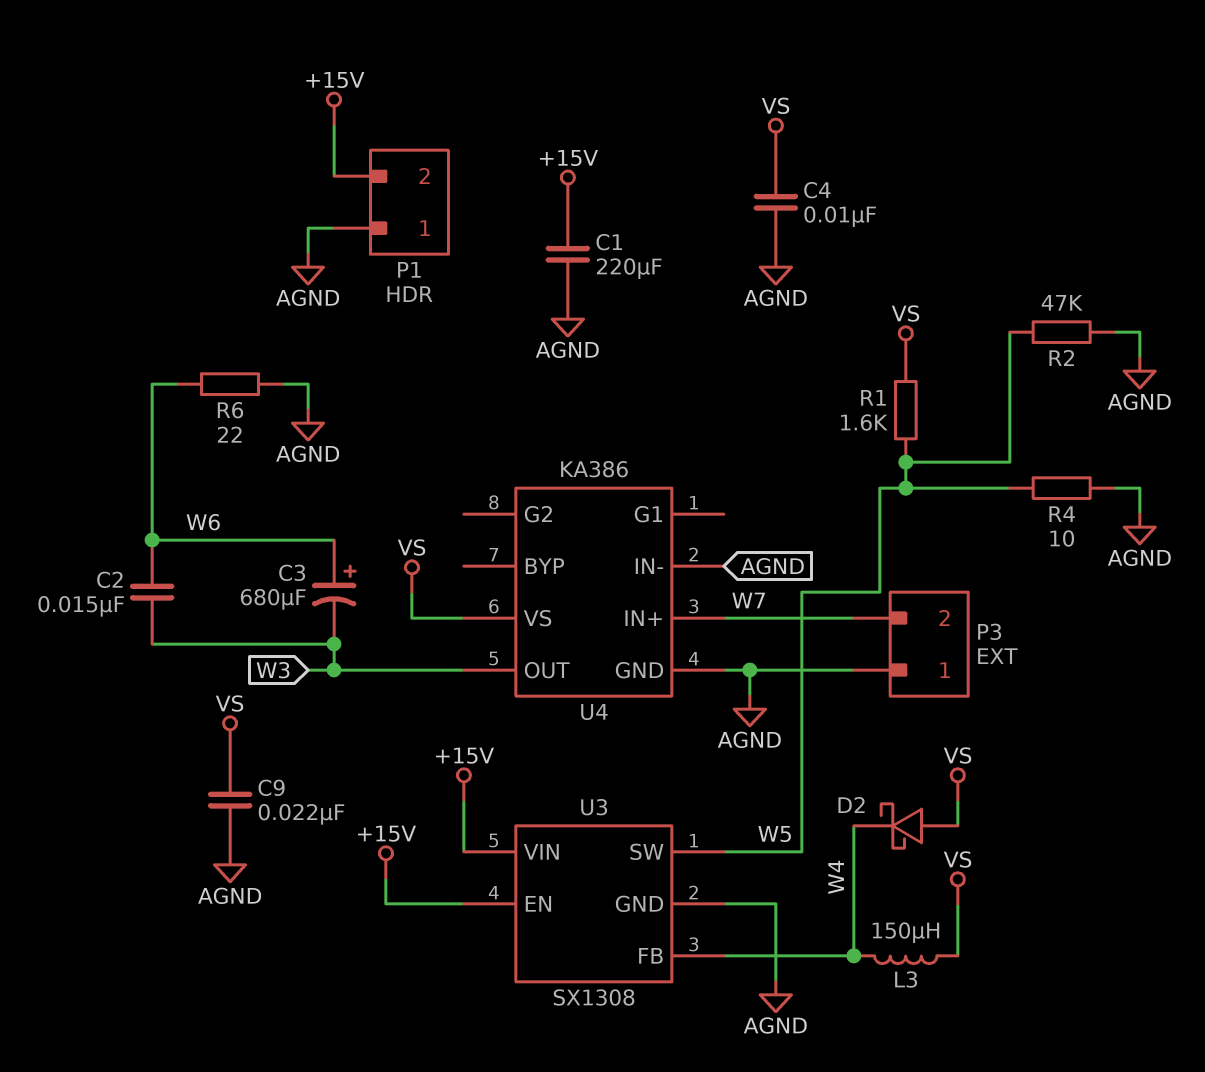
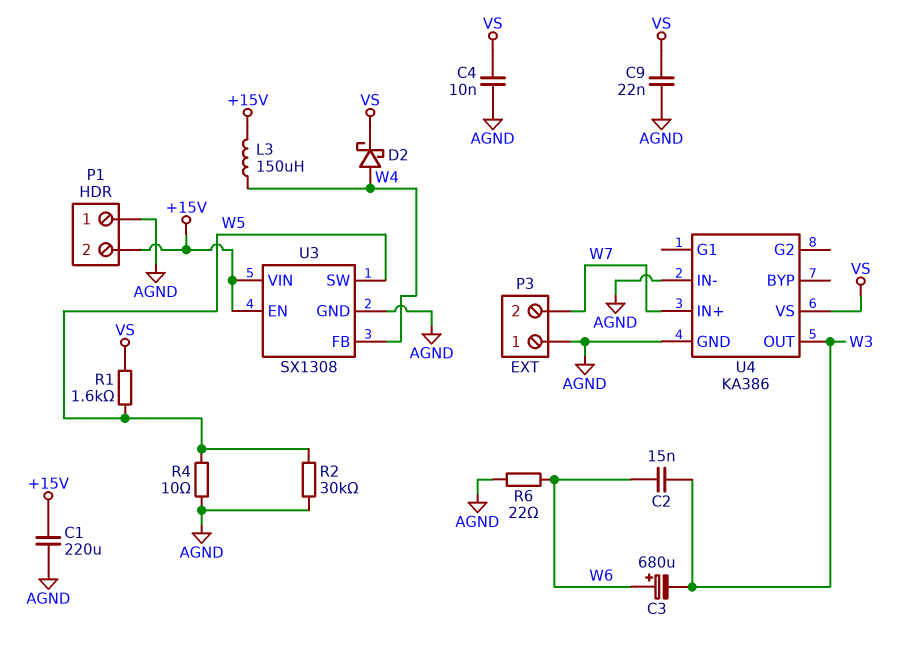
D2: schottky (A VS, K W4) -> schottky (A W4, K VS)
L3: 150uH (VS, W4) -> 150uH (+15V, W4)
R2: 47k (AGND, W5) -> 30k (AGND, W5)

